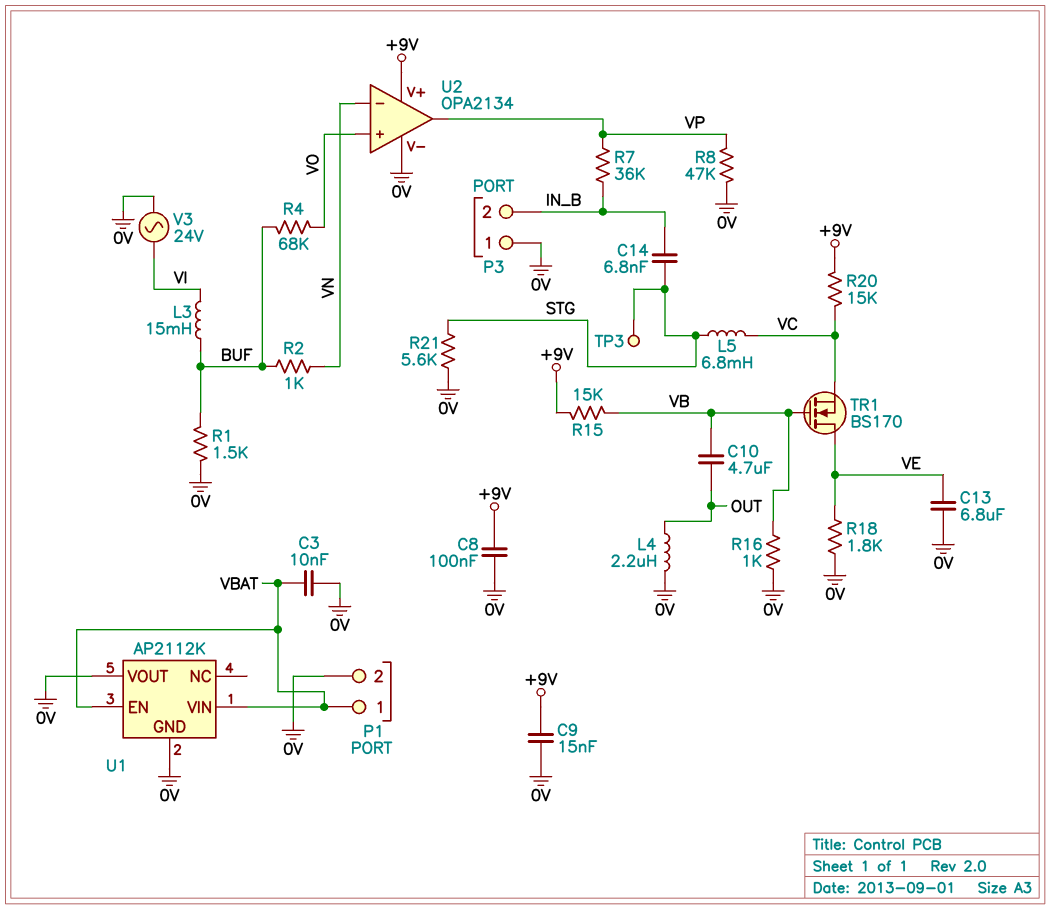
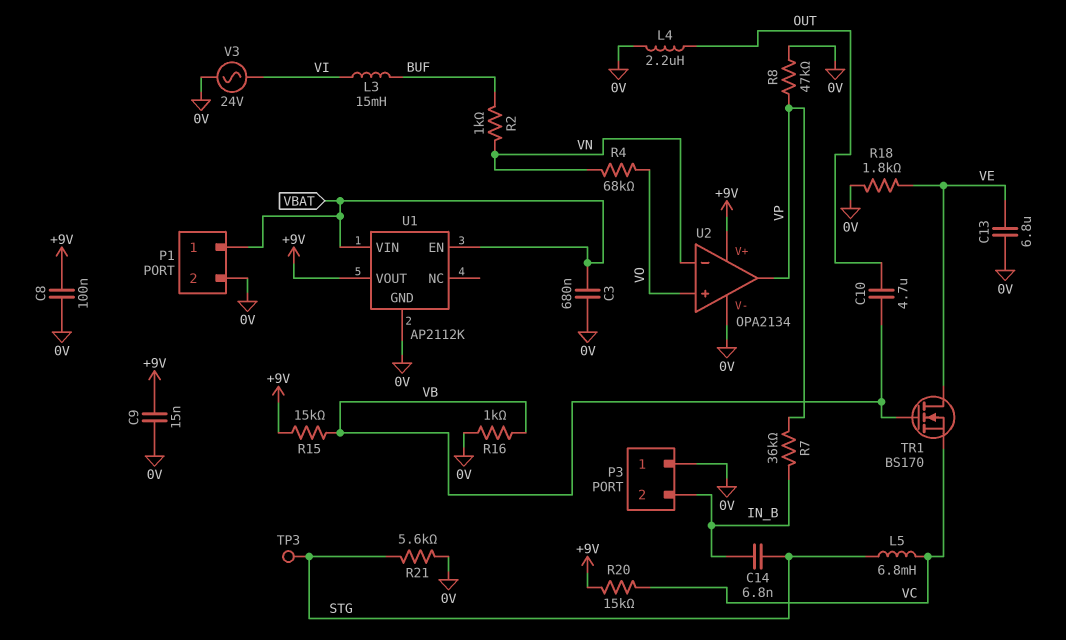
C3: 10nF (0V, VBAT) -> 680nF (0V, VBAT)
R1: 1.5k (0V, BUF) -> none
R4: 68k (BUF, VO) -> 68k (VN, VO)
U1 pin VOUT: 0V -> +9V

